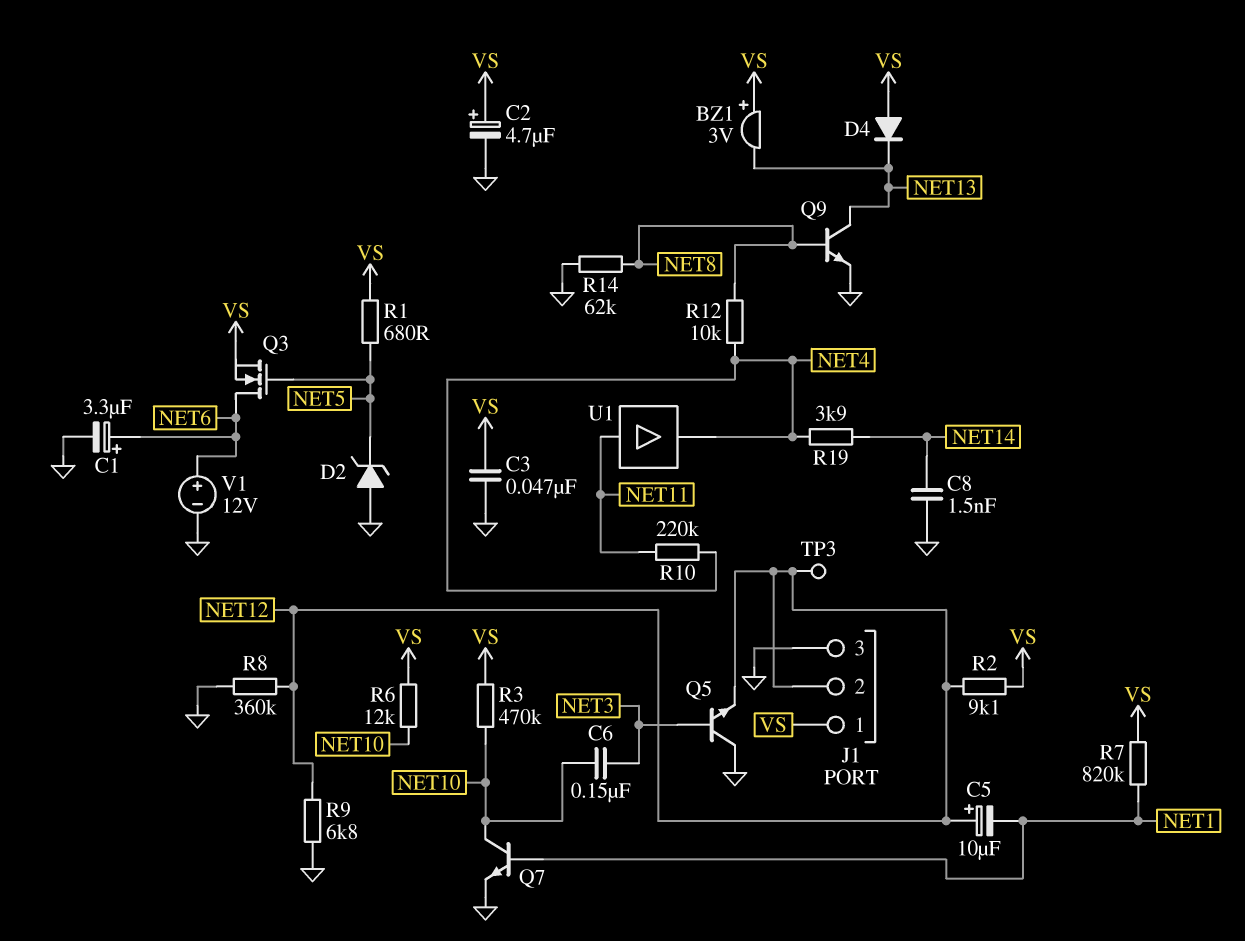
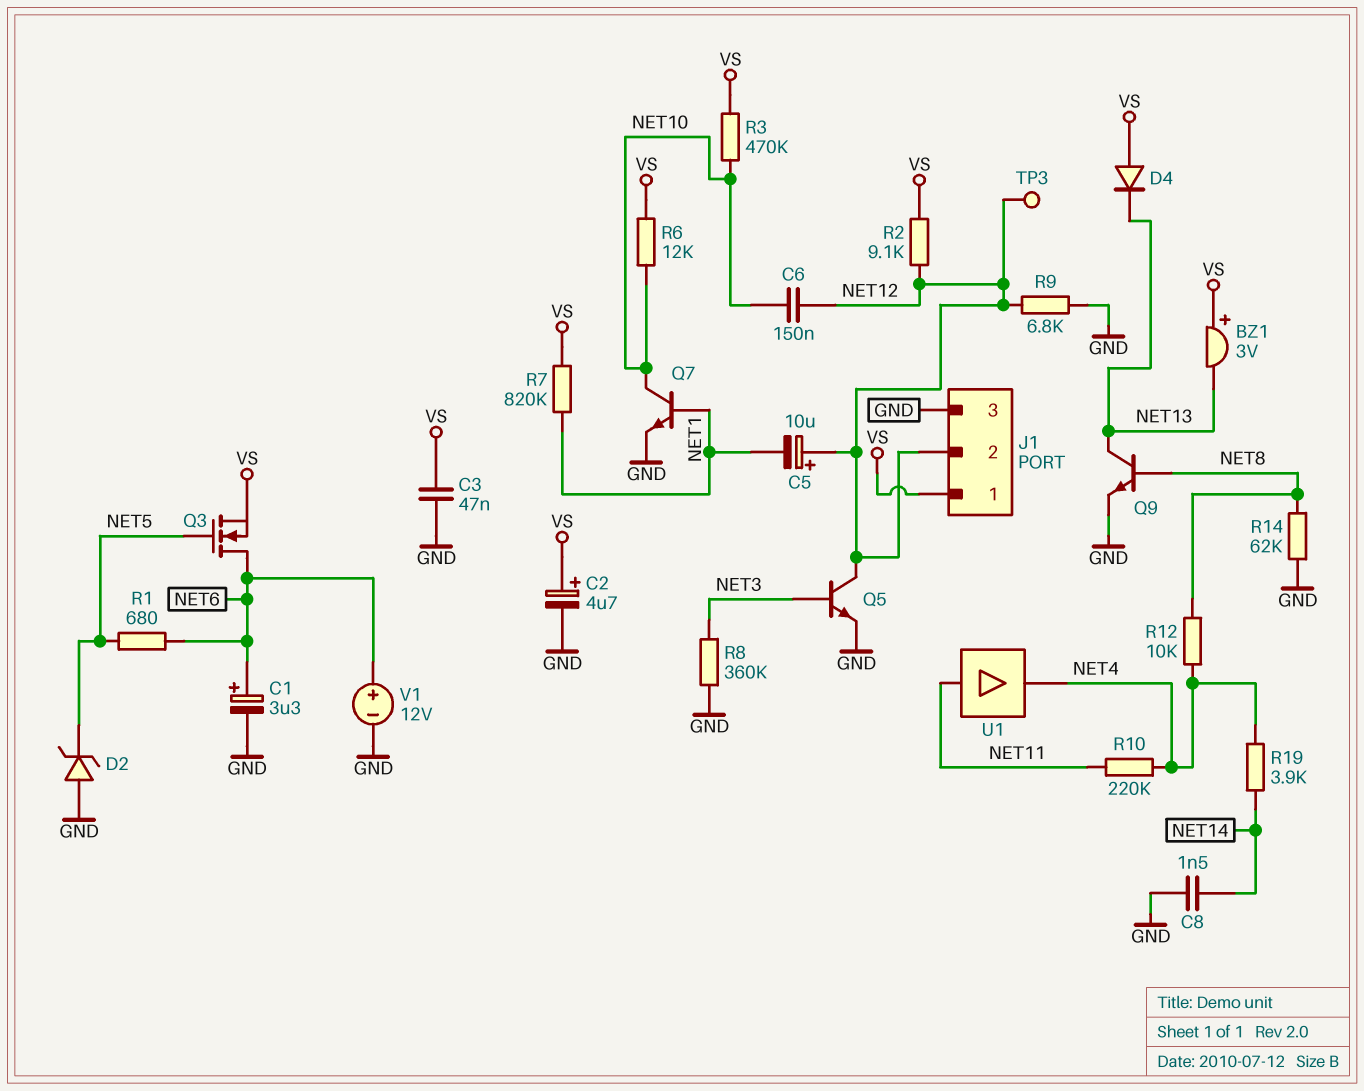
C6: 150nF (NET3, NET10) -> 150nF (NET10, NET12)
Q5: NPN (B NET3, C GND, E NET12) -> NPN (B NET3, C NET12, E GND)
R1: 680 (NET5, VS) -> 680 (NET5, NET6)
R8: 360k (GND, NET12) -> 360k (GND, NET3)

